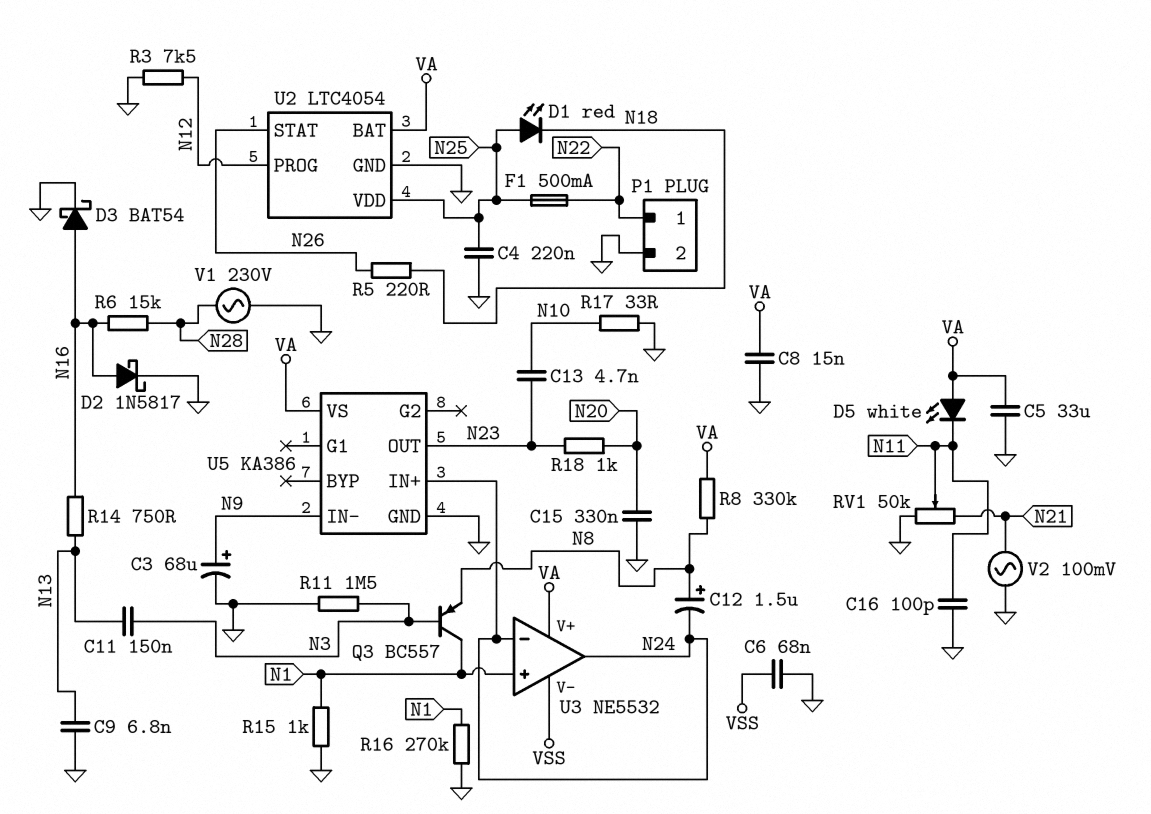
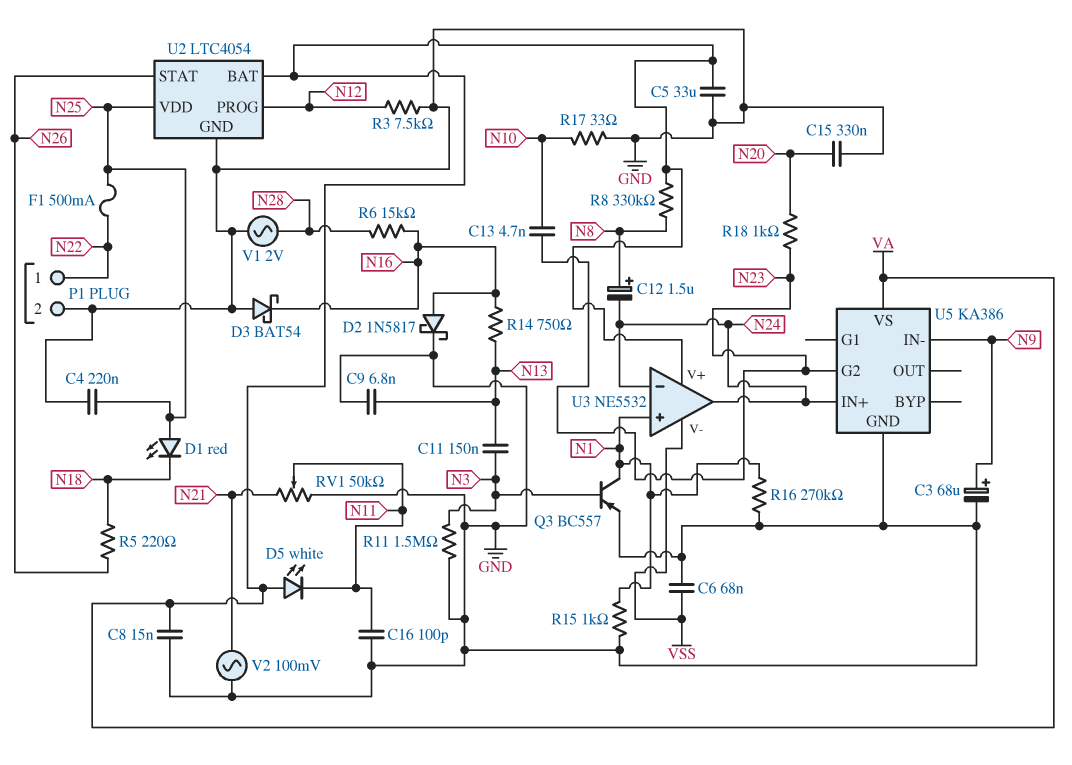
D3: schottky BAT54 (A N16, K GND) -> schottky BAT54 (A GND, K N16)
Q3: PNP BC557 (B N3, C N1, E N8) -> PNP BC557 (B N3, C N1, E GND)
U5 pin G2: none -> N23
U5 pin OUT: N23 -> none
V1: AC 230V (GND, N28) -> AC 2V (GND, N28)

